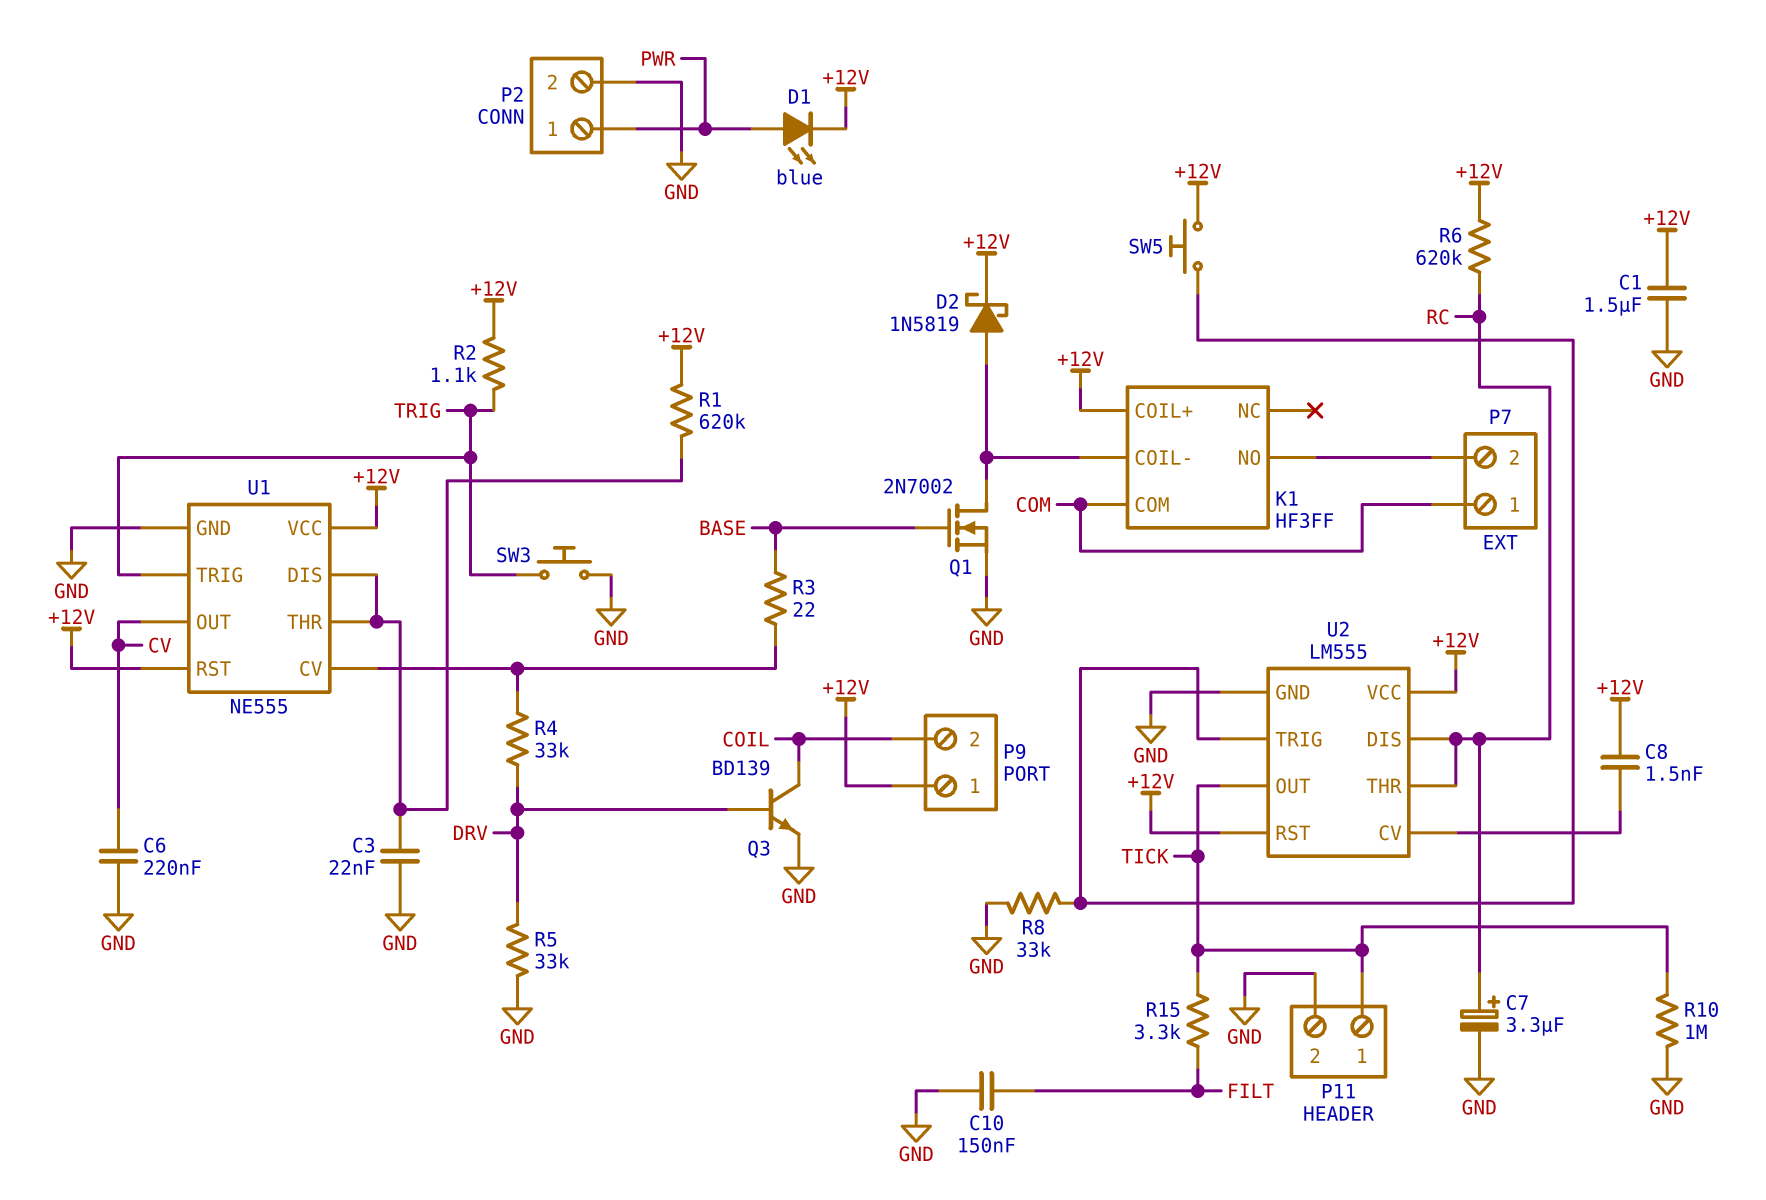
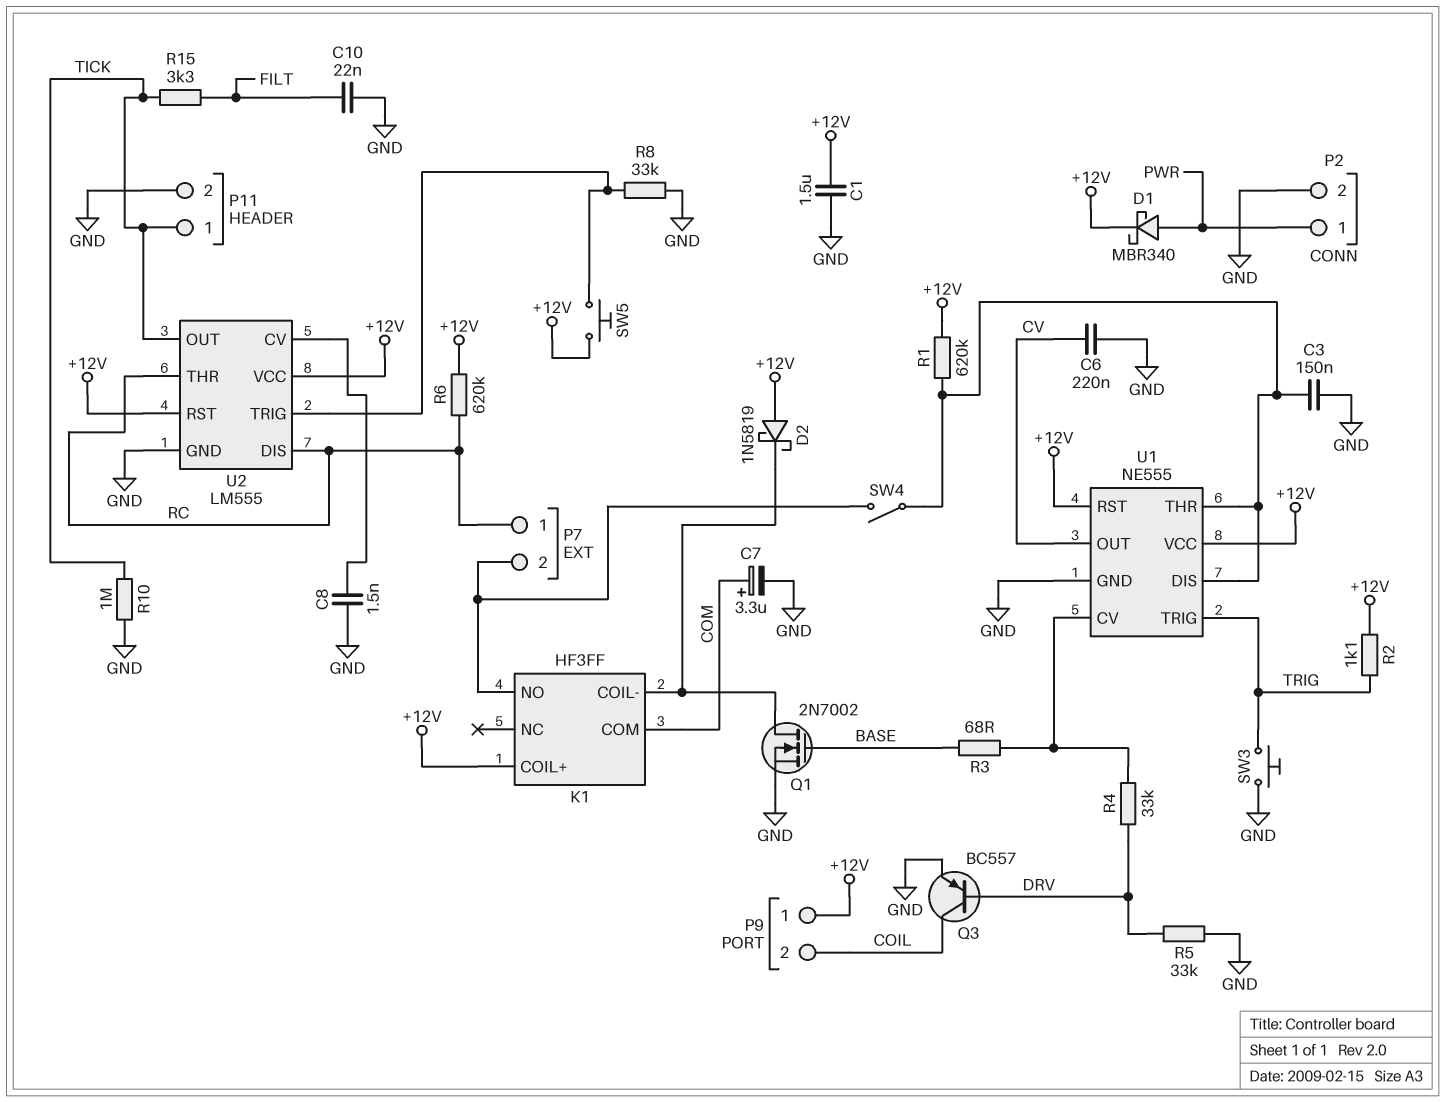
C3: 22nF (GND, U1/DIS) -> 150nF (GND, U1/DIS)
C7: 3.3uF (plus RC, minus GND) -> 3.3uF (plus COM, minus GND)
C8: 1.5nF (+12V, U2/CV) -> 1.5nF (GND, U2/CV)
C10: 150nF (FILT, GND) -> 22nF (FILT, GND)
D1: LED blue (A PWR, K +12V) -> schottky MBR340 (A PWR, K +12V)
D2: schottky 1N5819 (A K1/COIL-, K +12V) -> schottky 1N5819 (A +12V, K K1/COIL-)
P7 pin 1: COM -> RC
Q3: NPN BD139 (B DRV, C COIL, E GND) -> PNP BC557 (B DRV, C COIL, E GND)
R3: 22 (BASE, U1/CV) -> 68 (BASE, U1/CV)
SW4: none -> switch (K1/NO, U1/DIS)

